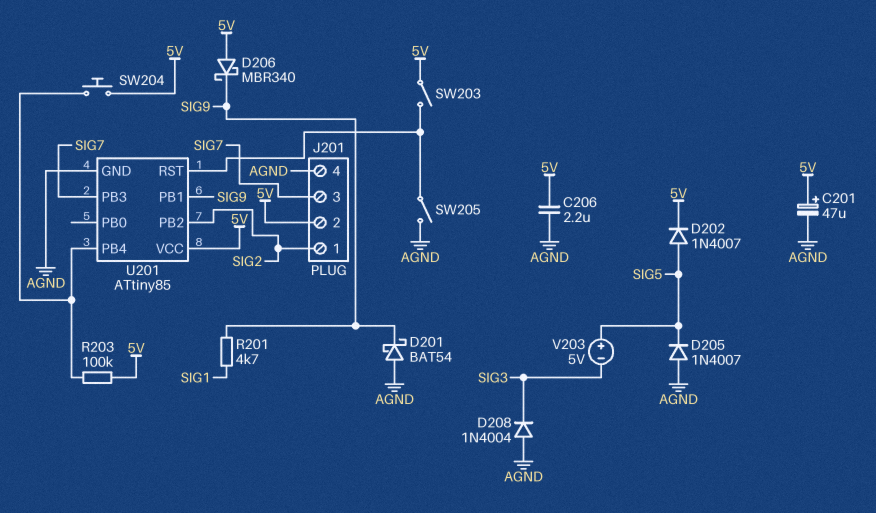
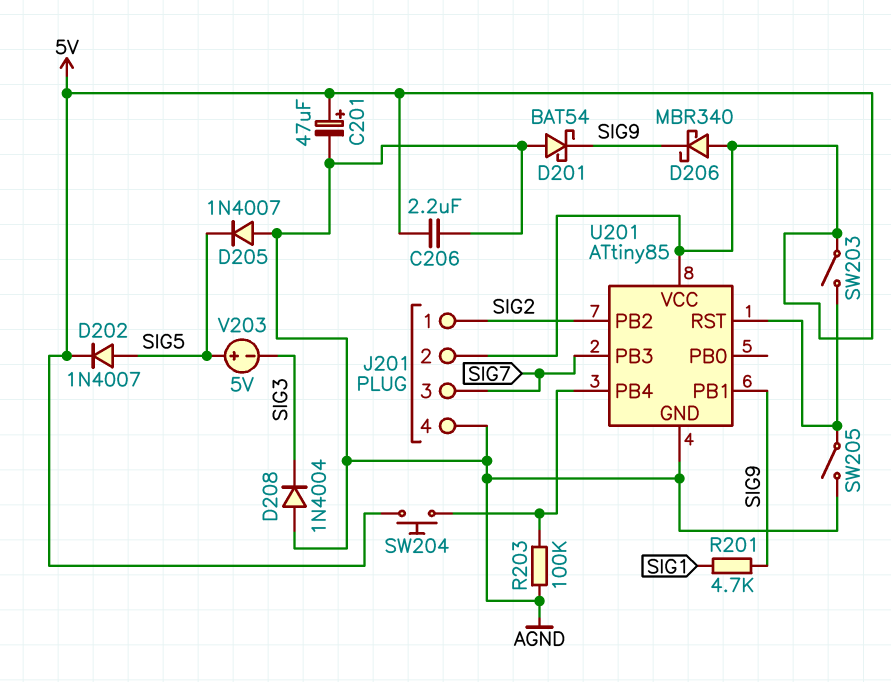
R203: 100k (5V, U201/PB4) -> 100k (AGND, U201/PB4)

